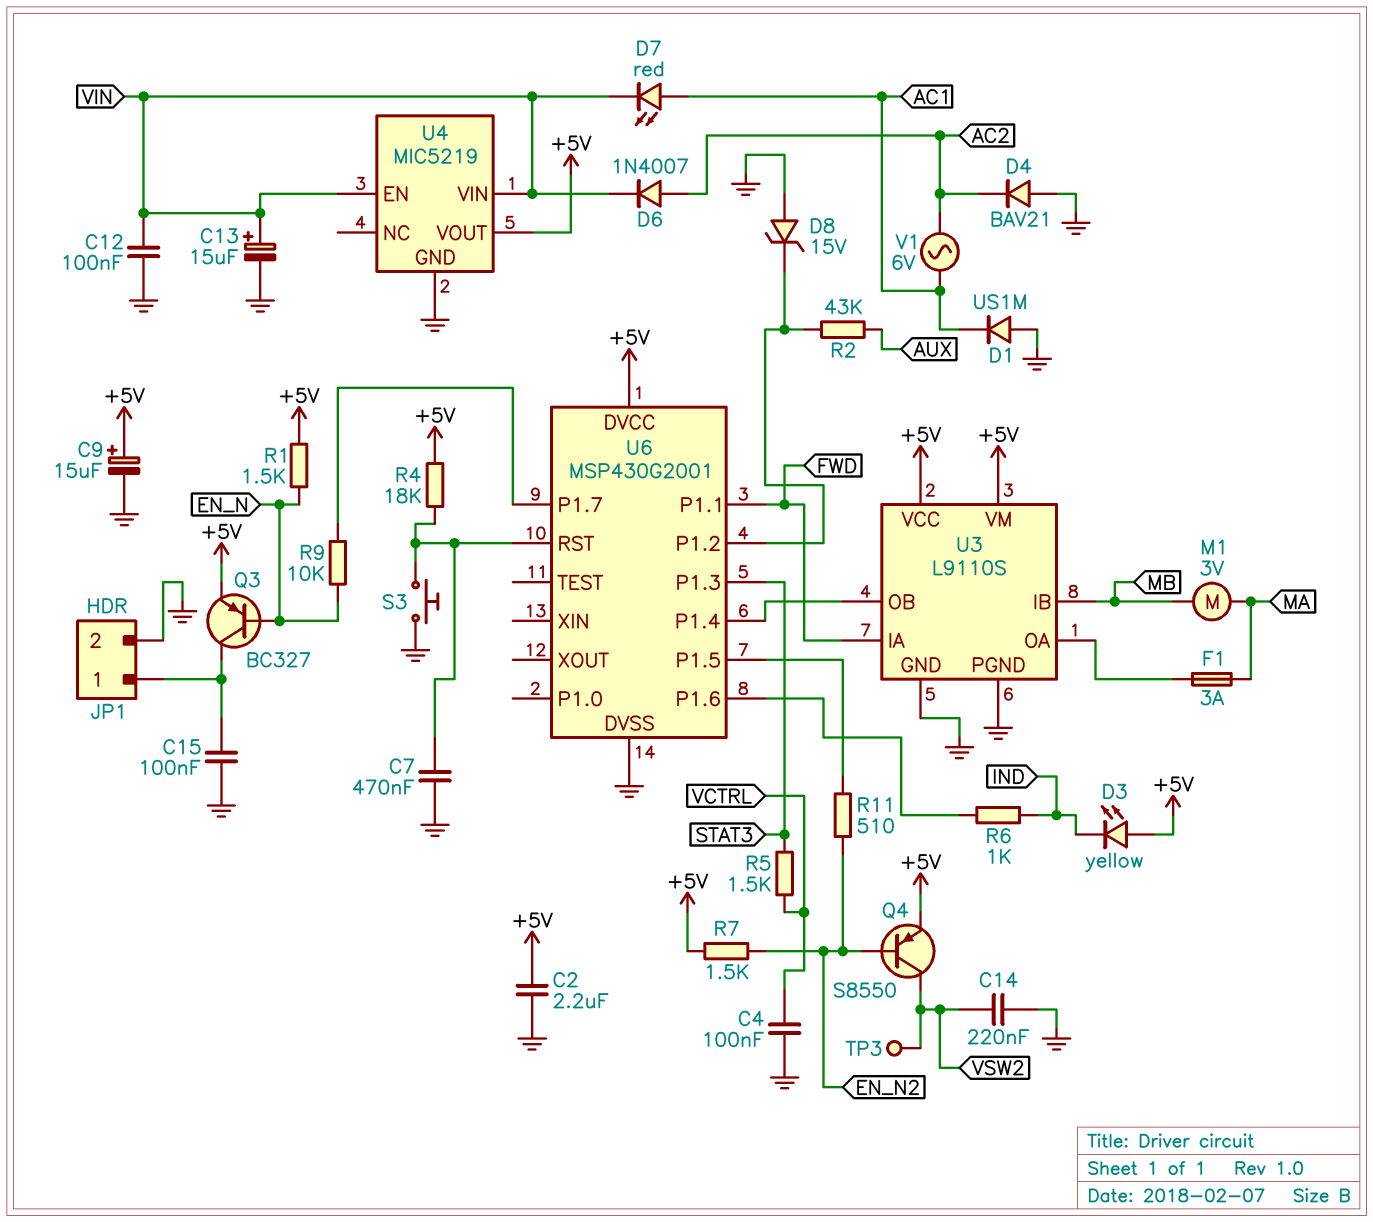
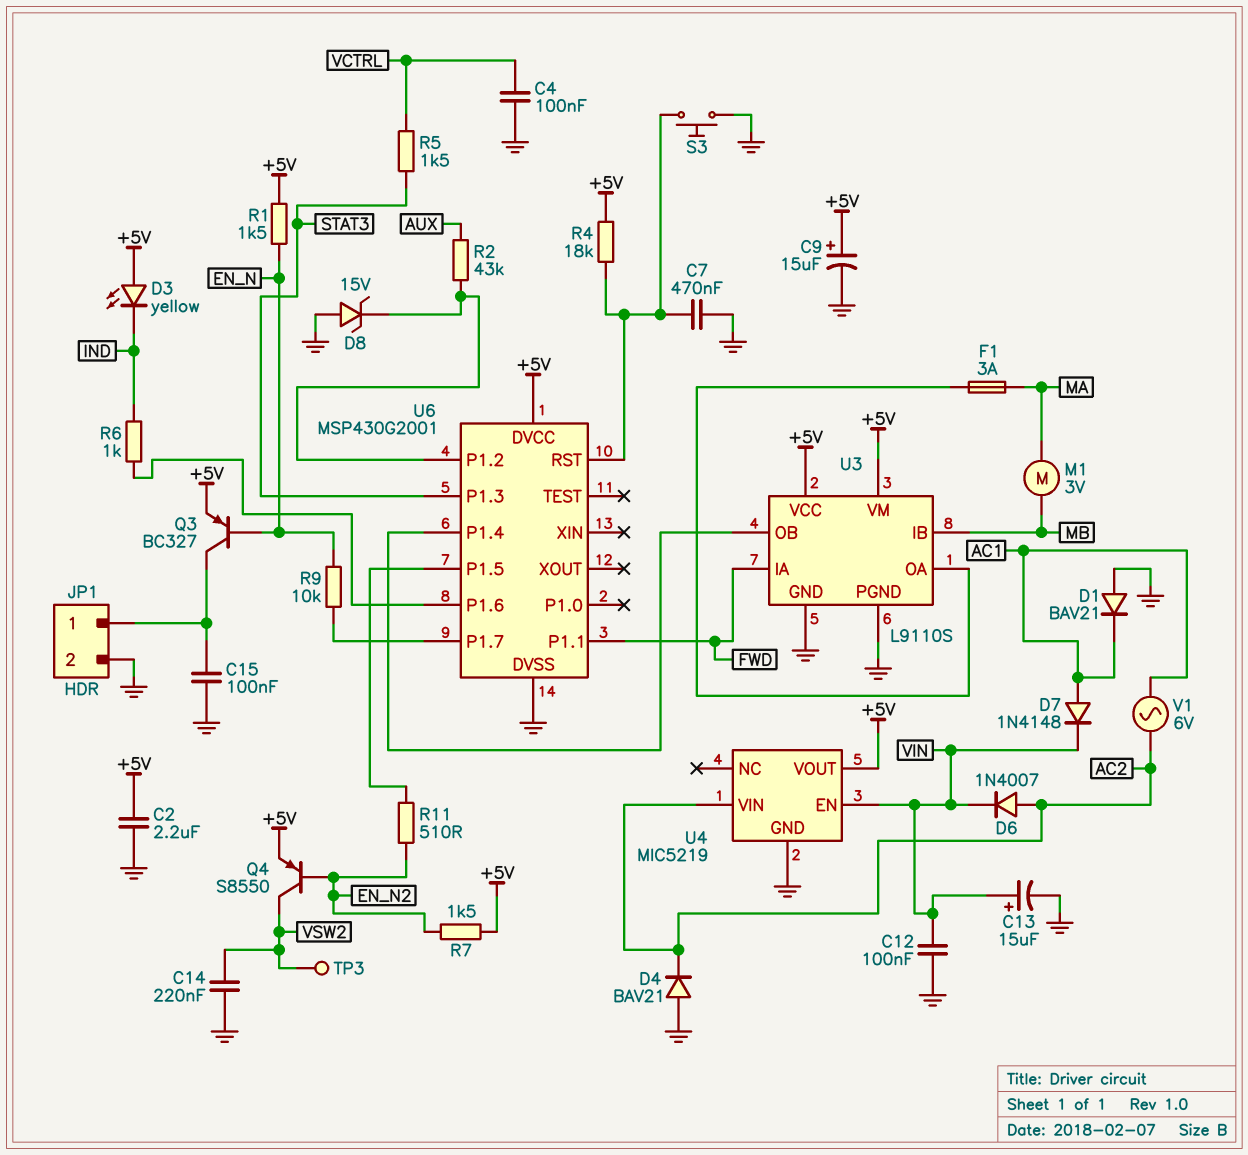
D1: diode US1M (A GND, K AC1) -> diode BAV21 (A GND, K AC1)
D7: LED red (A AC1, K VIN) -> diode 1N4148 (A AC1, K VIN)
U4 pin VIN: VIN -> AC2

